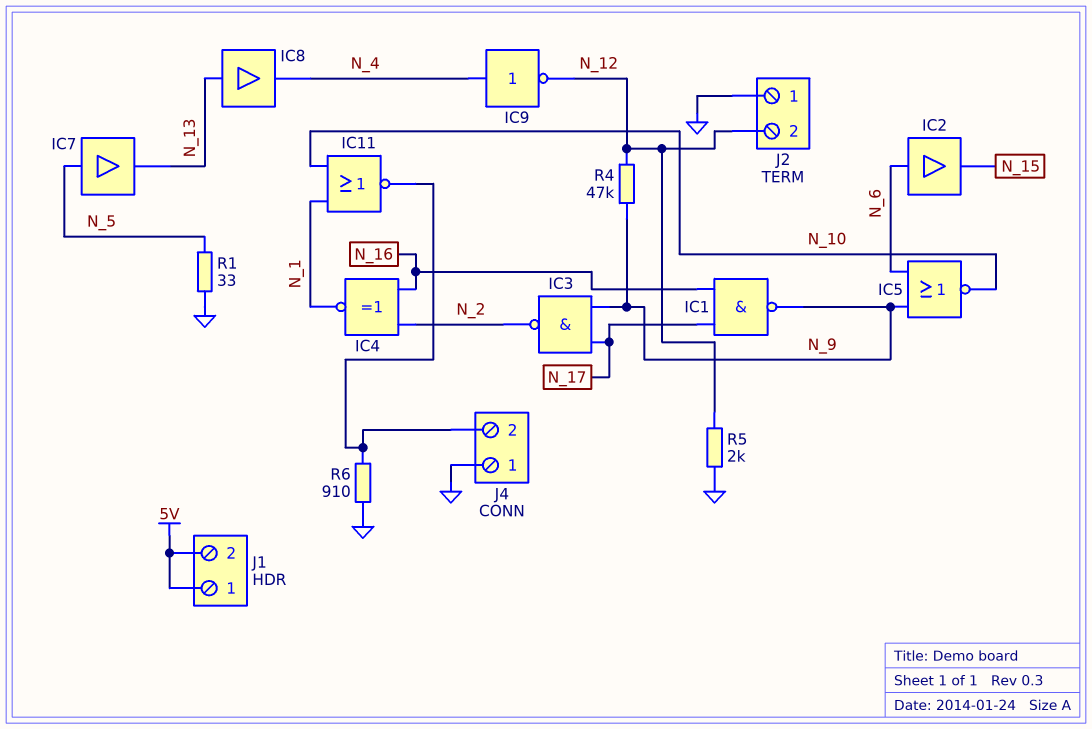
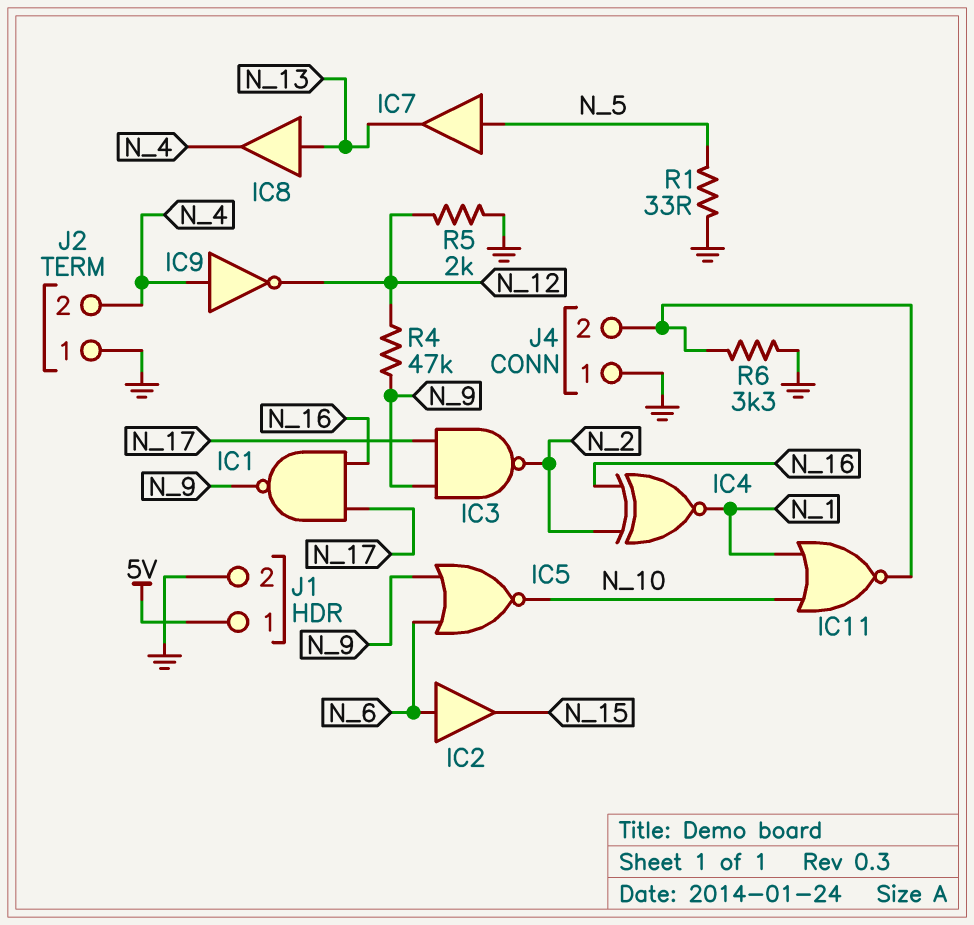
J1 pin 2: 5V -> GND
J2 pin 2: N_12 -> N_4
R6: 910 (GND, J4/2) -> 3.3k (GND, J4/2)

